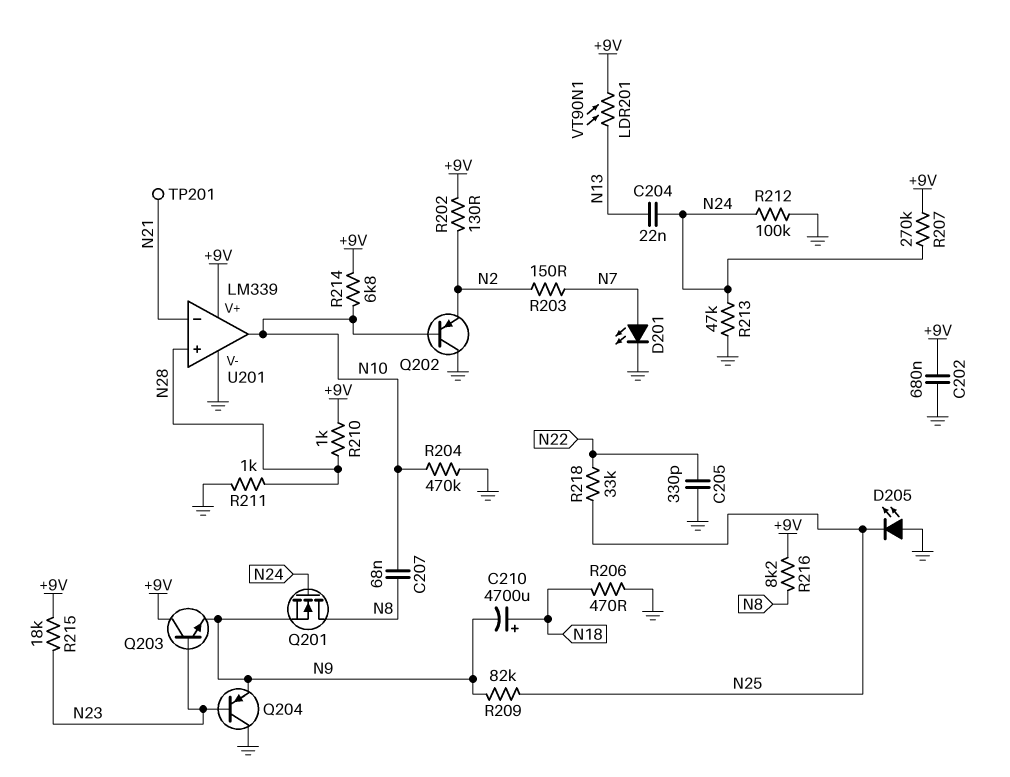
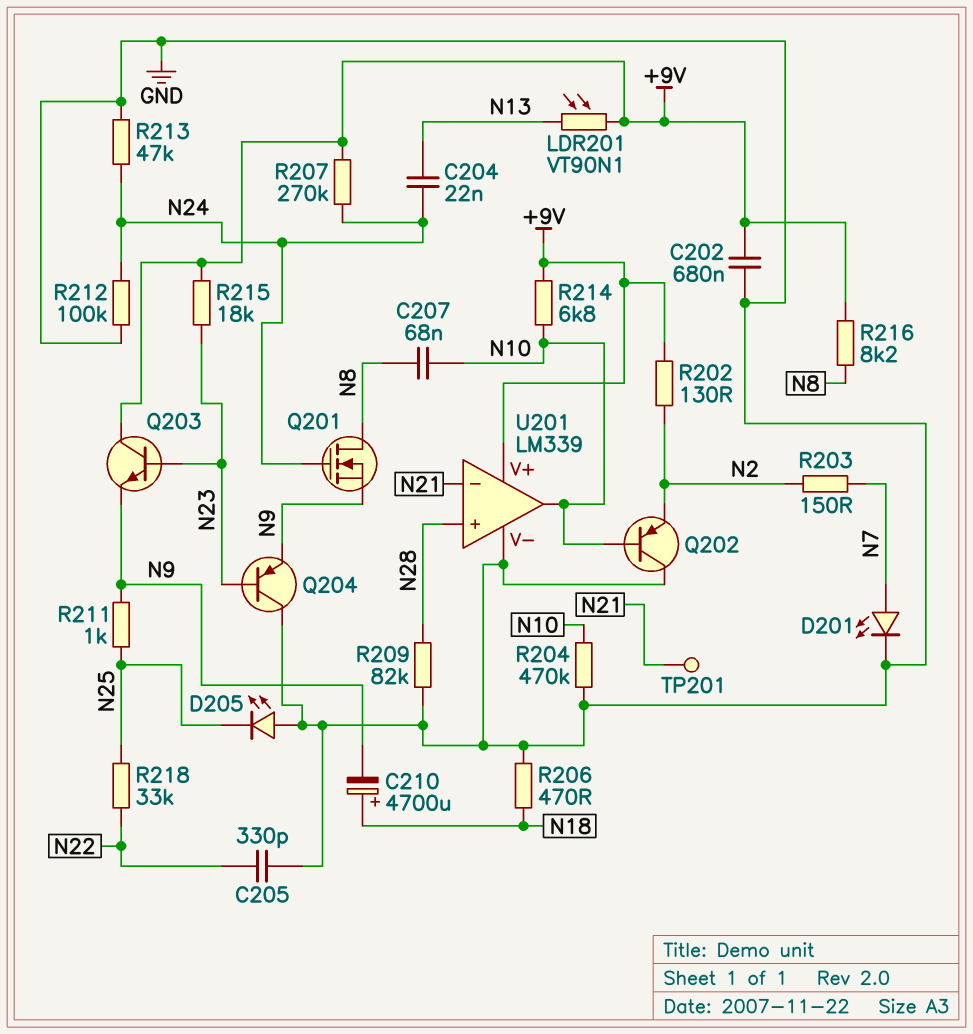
R209: 82k (N9, N25) -> 82k (GND, N28)
R210: 1k (+9V, N28) -> none
R211: 1k (GND, N28) -> 1k (N9, N25)

